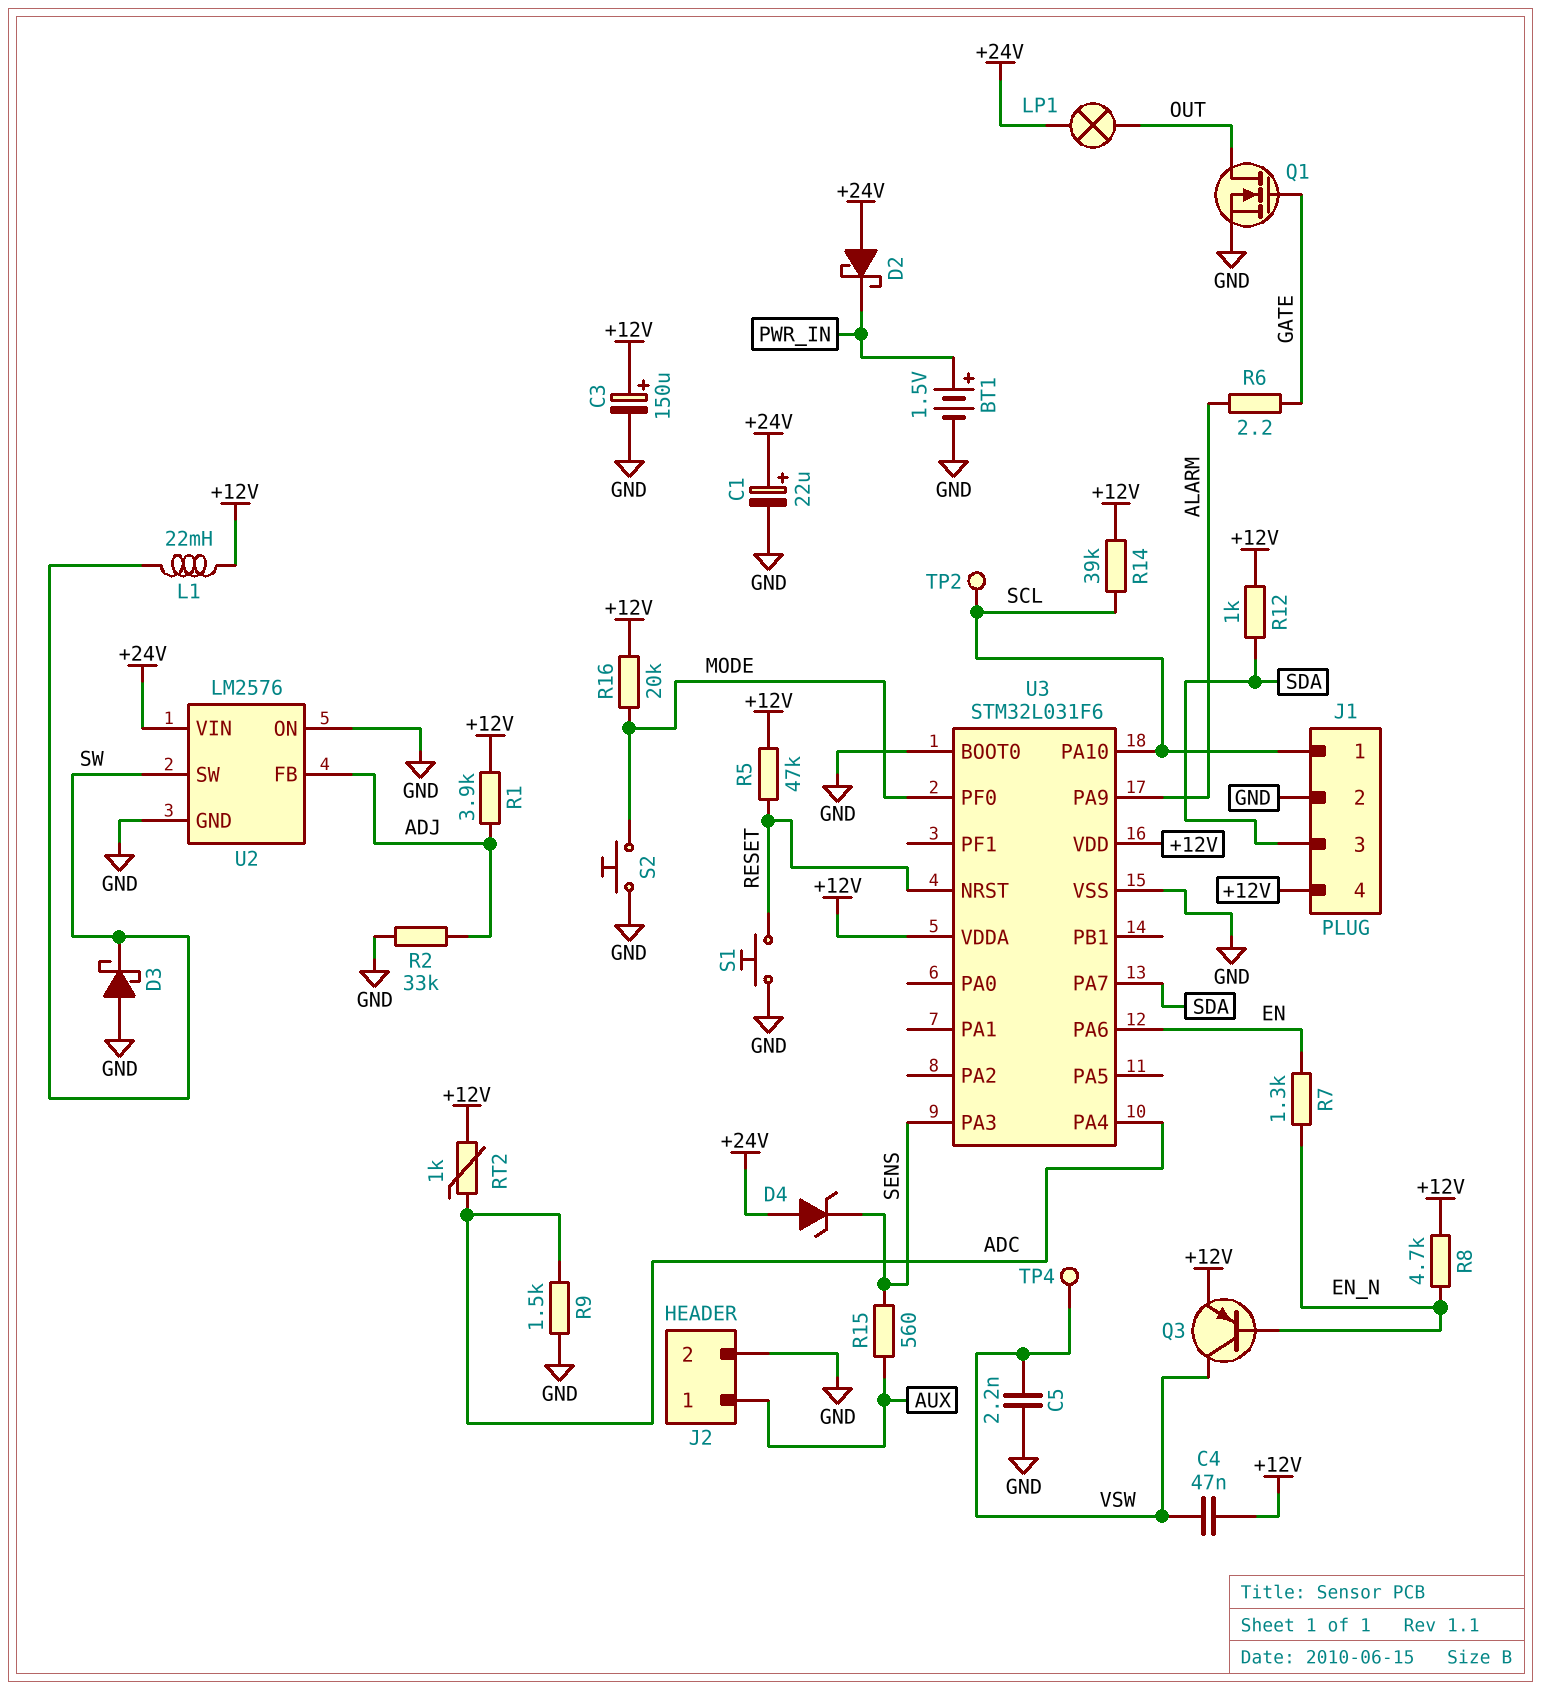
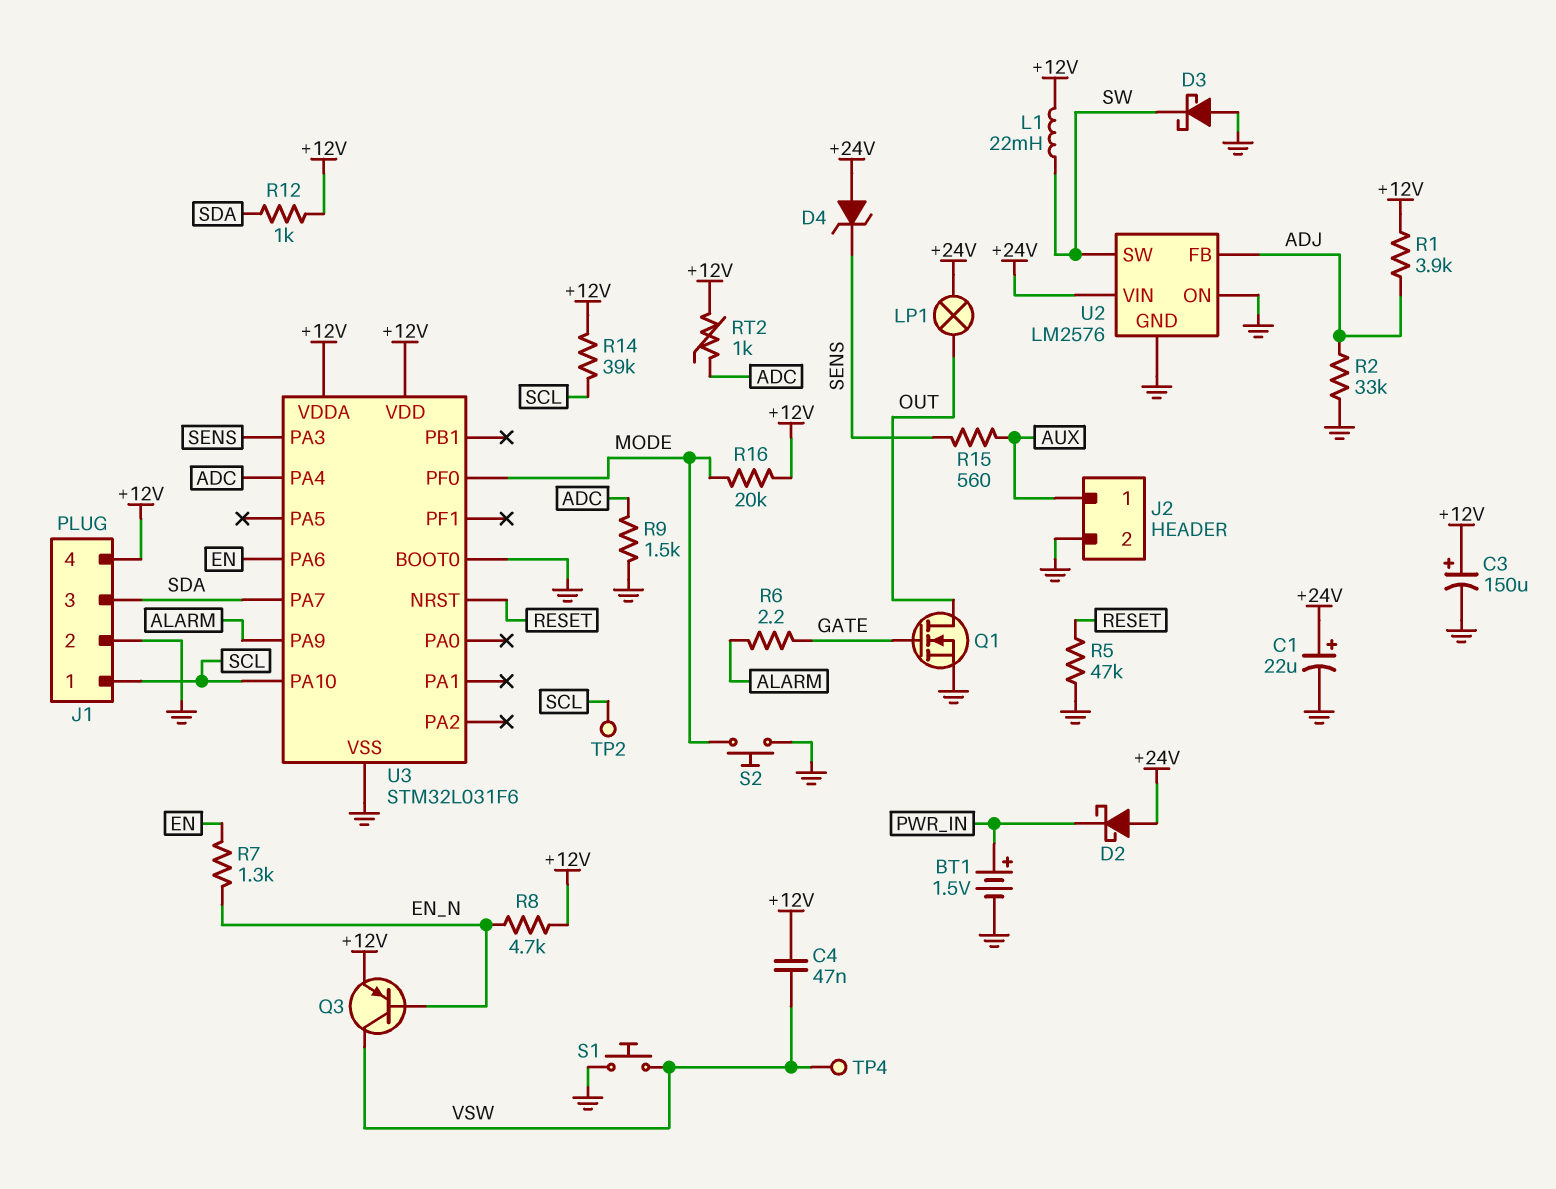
C5: 2.2nF (GND, VSW) -> none
R5: 47k (+12V, RESET) -> 47k (GND, RESET)
S1: button (GND, RESET) -> button (GND, VSW)

